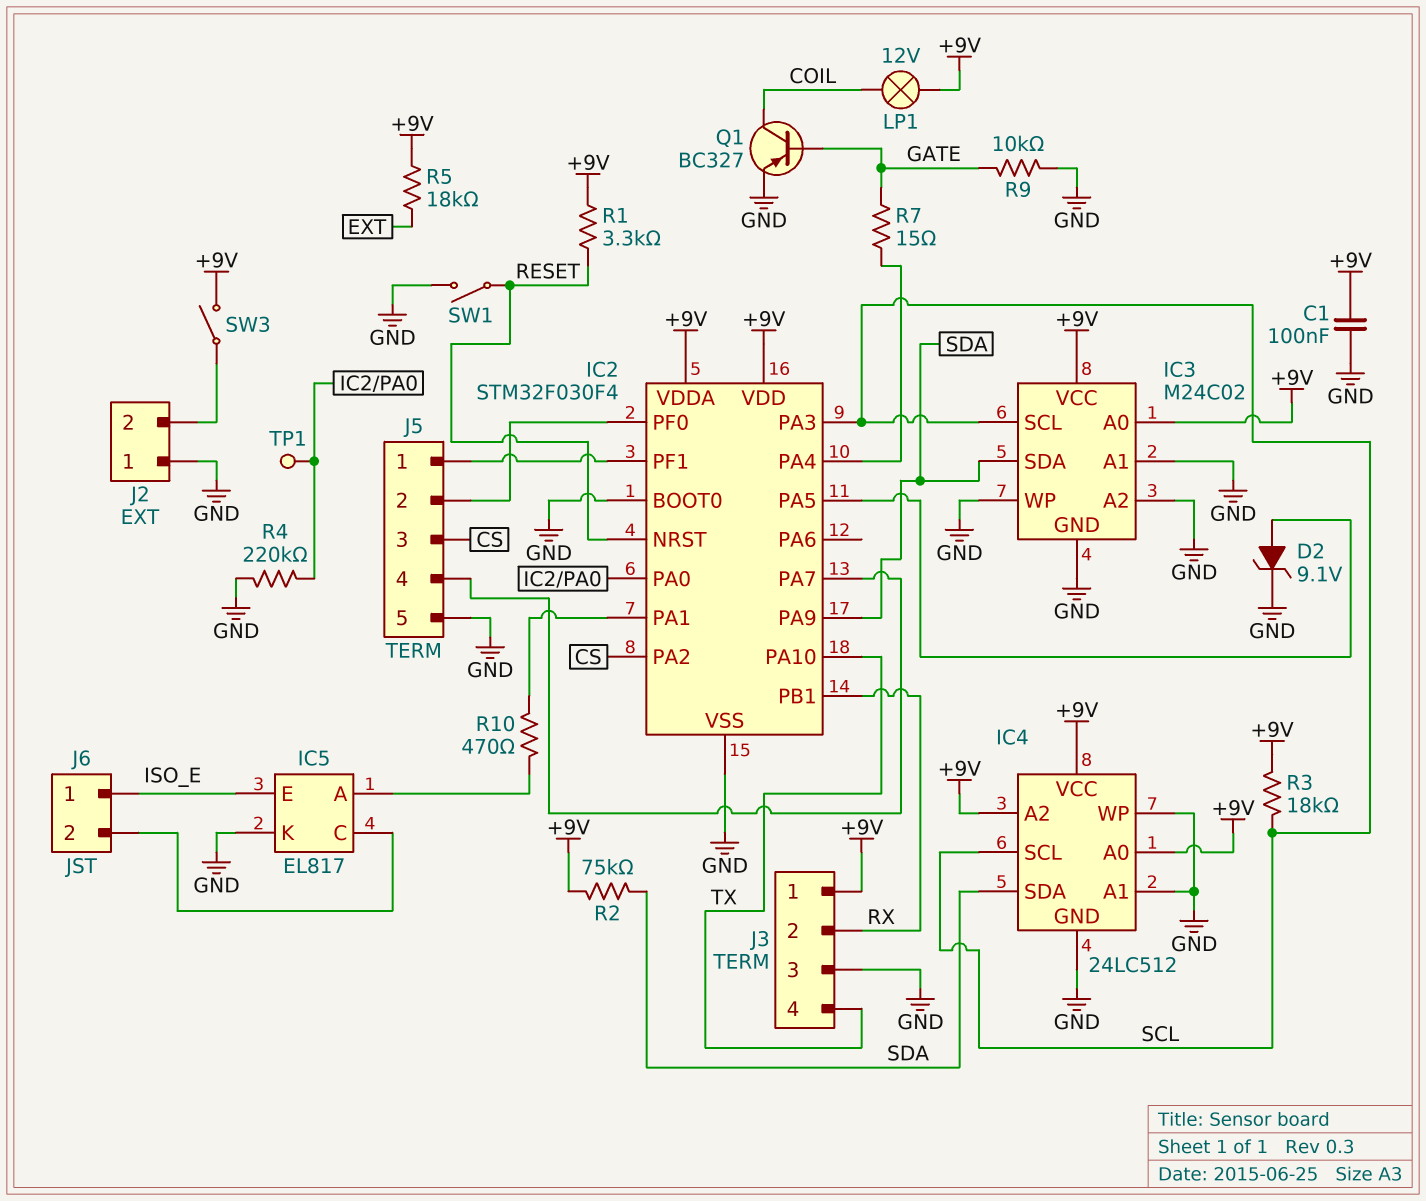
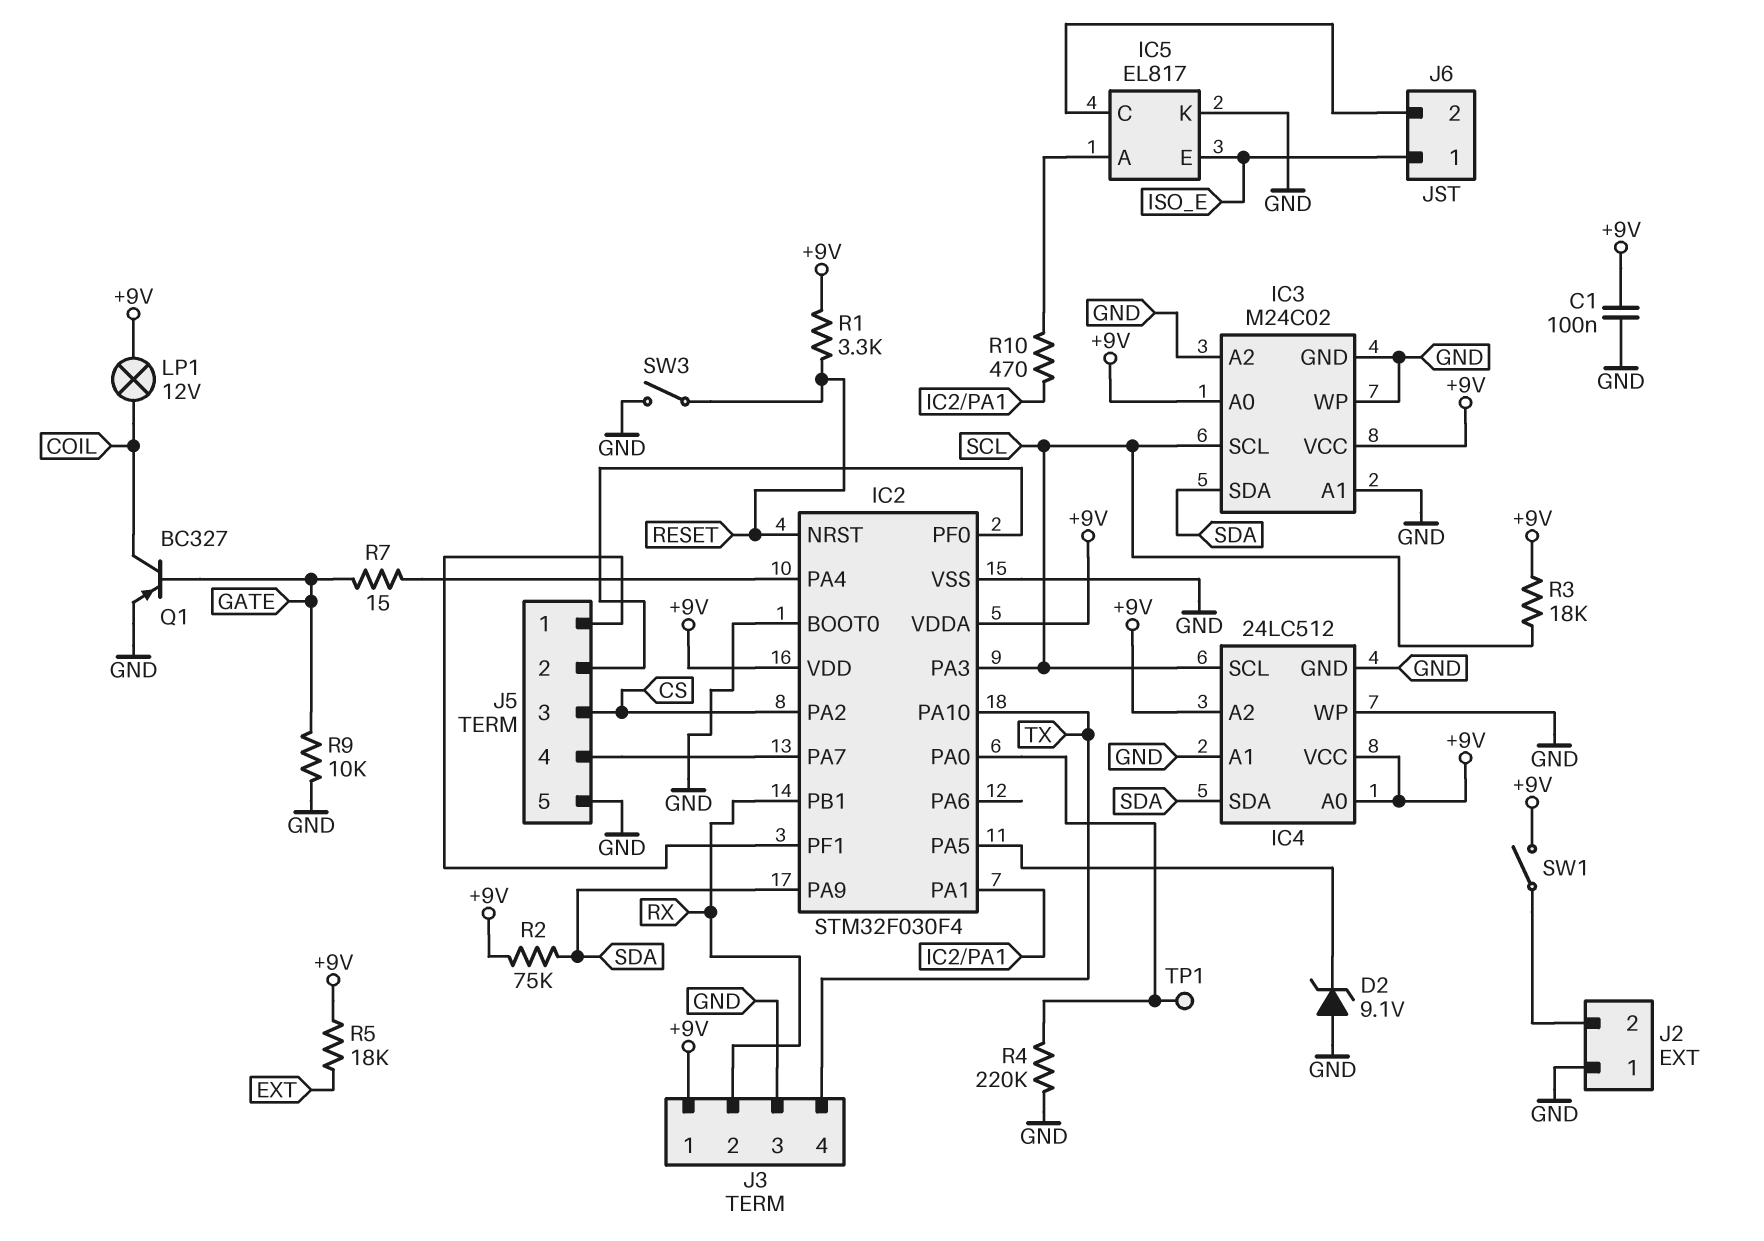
D2: zener 9.1V (A IC2/PA5, K GND) -> zener 9.1V (A GND, K IC2/PA5)
SW1: switch (GND, RESET) -> switch (+9V, J2/2)
SW3: switch (+9V, J2/2) -> switch (GND, RESET)

